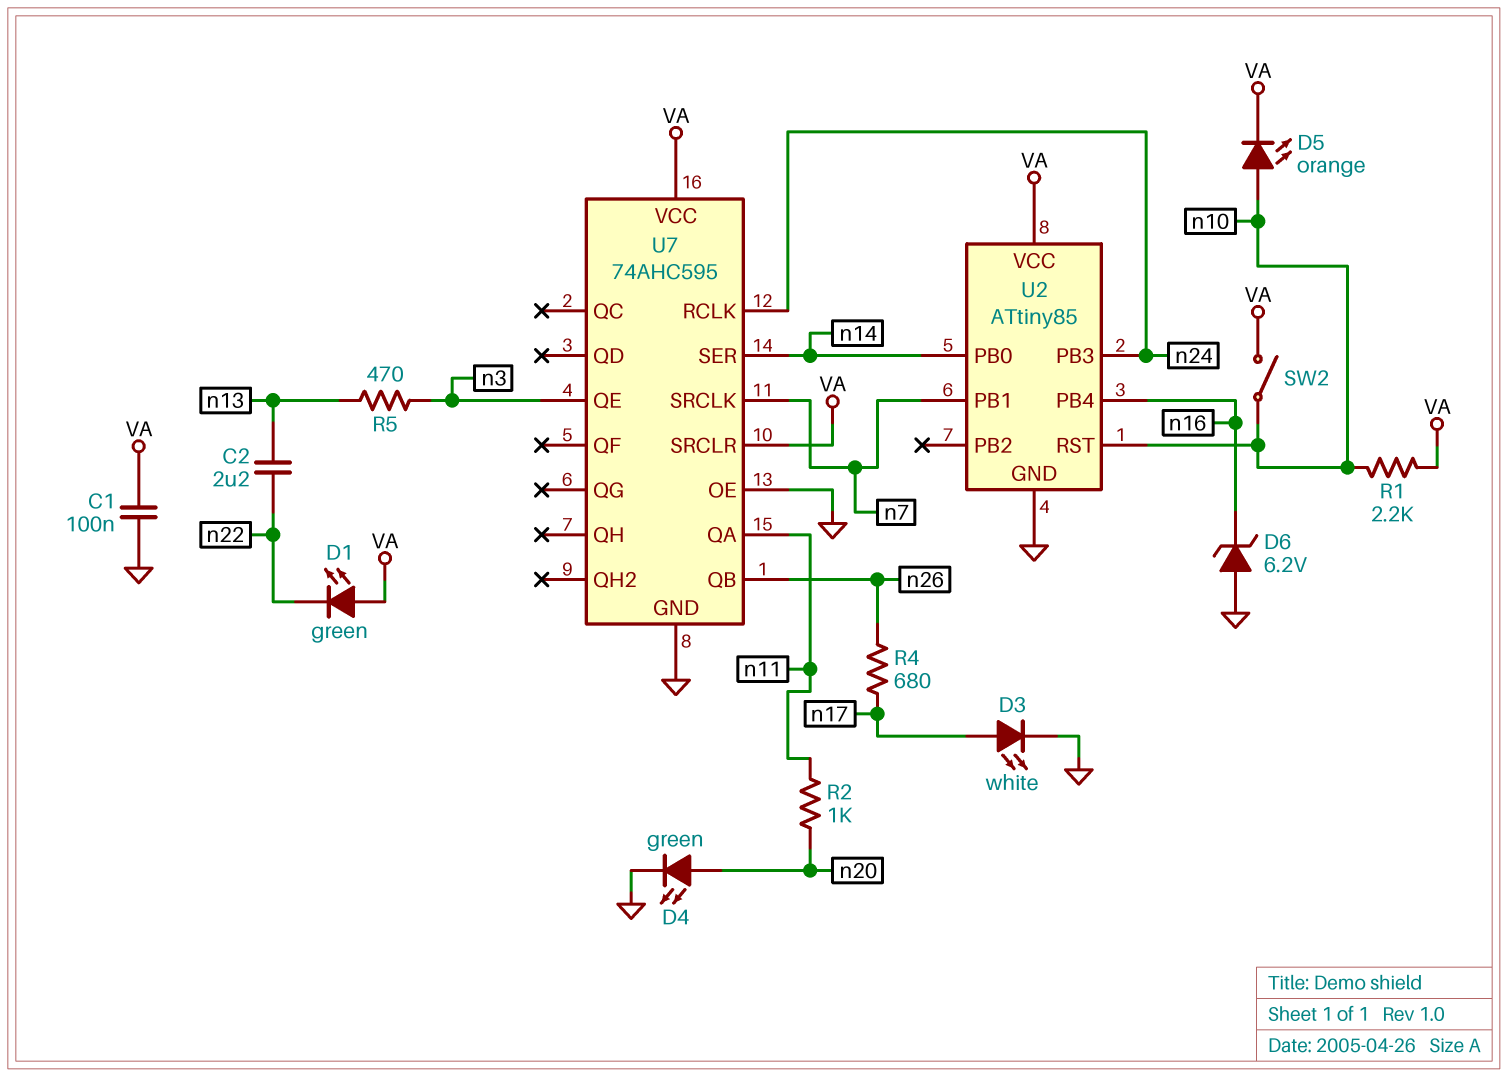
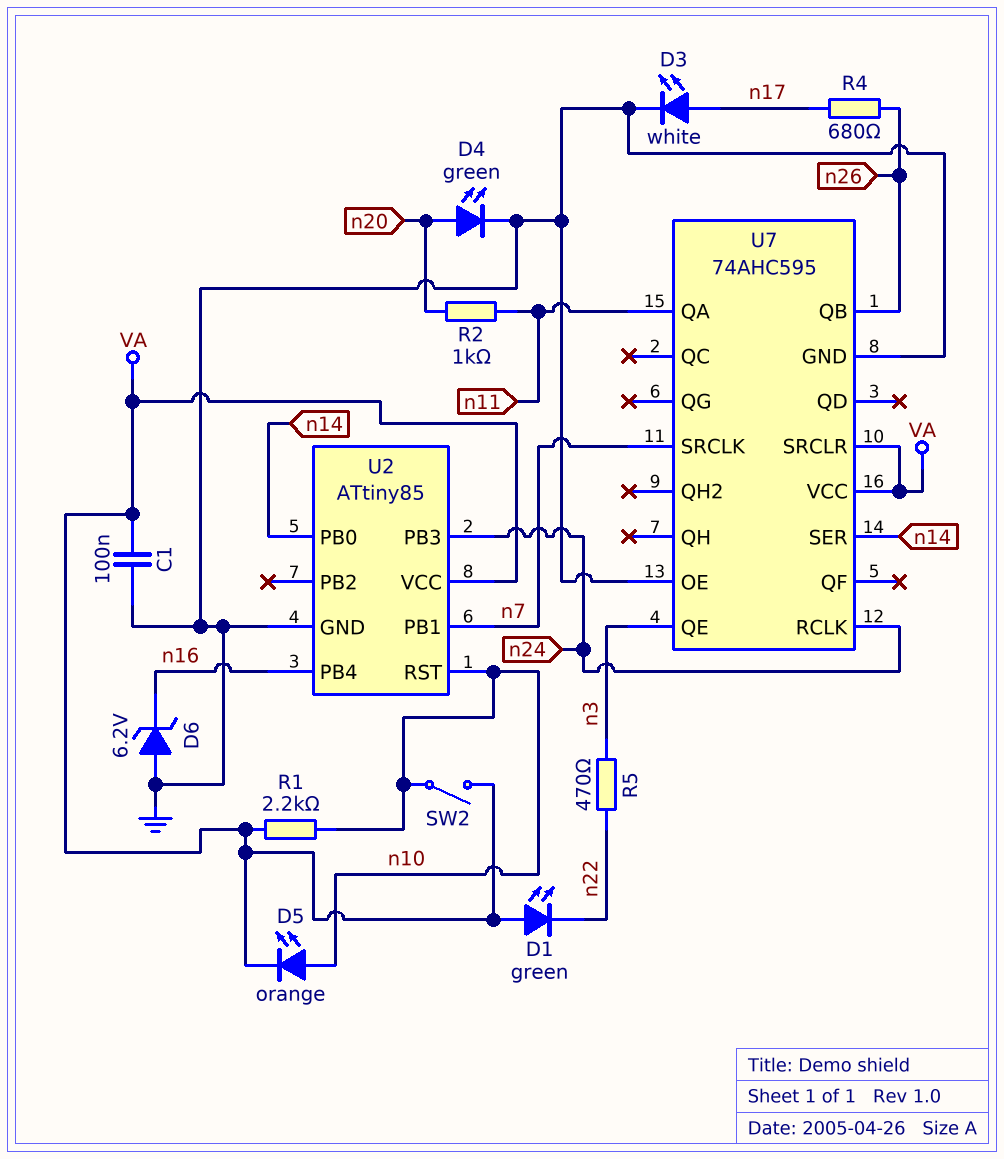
C2: 2.2uF (n13, n22) -> none
R5: 470 (n3, n13) -> 470 (n3, n22)

